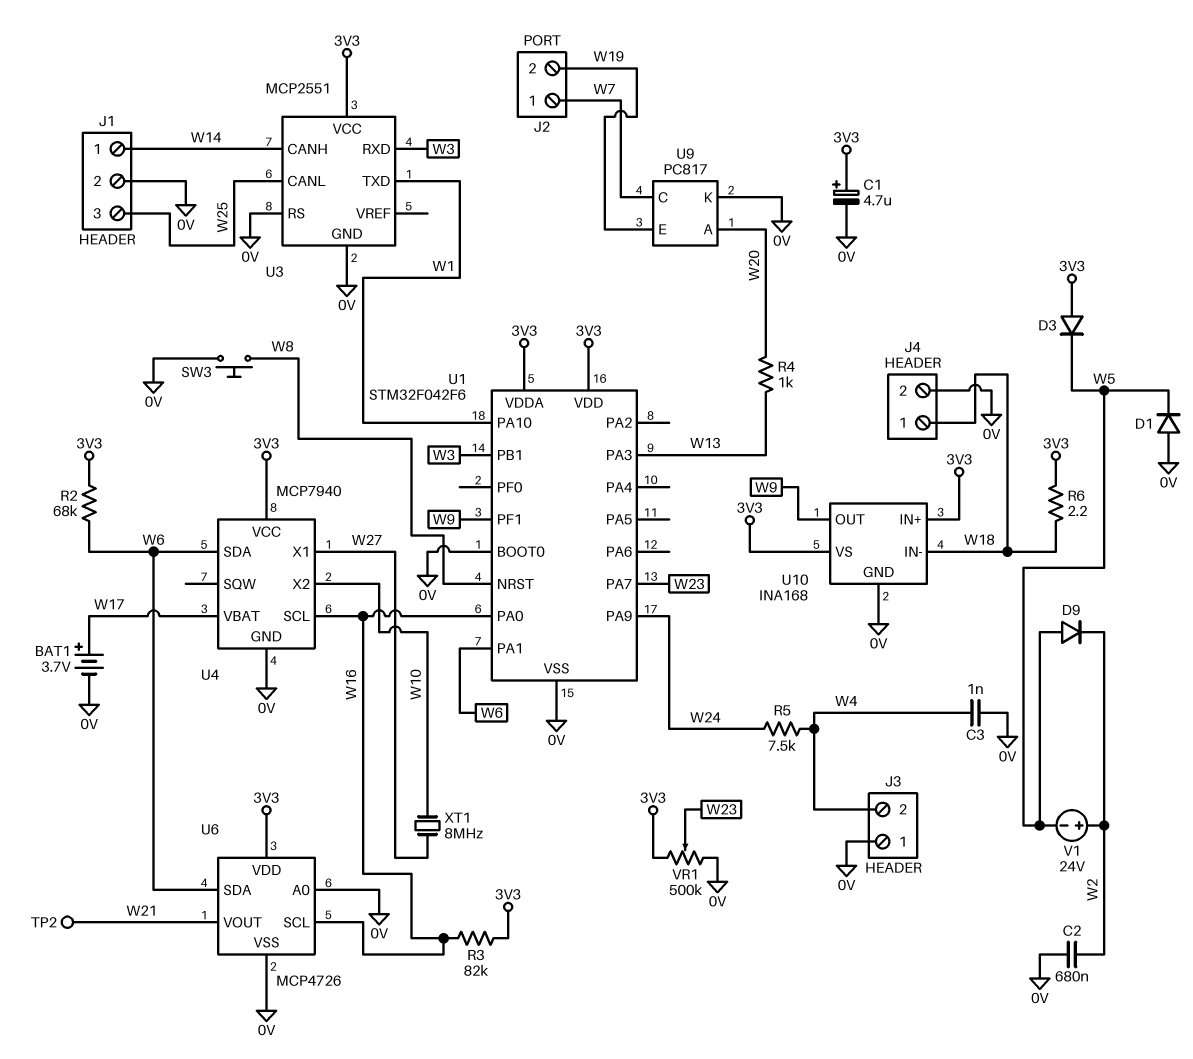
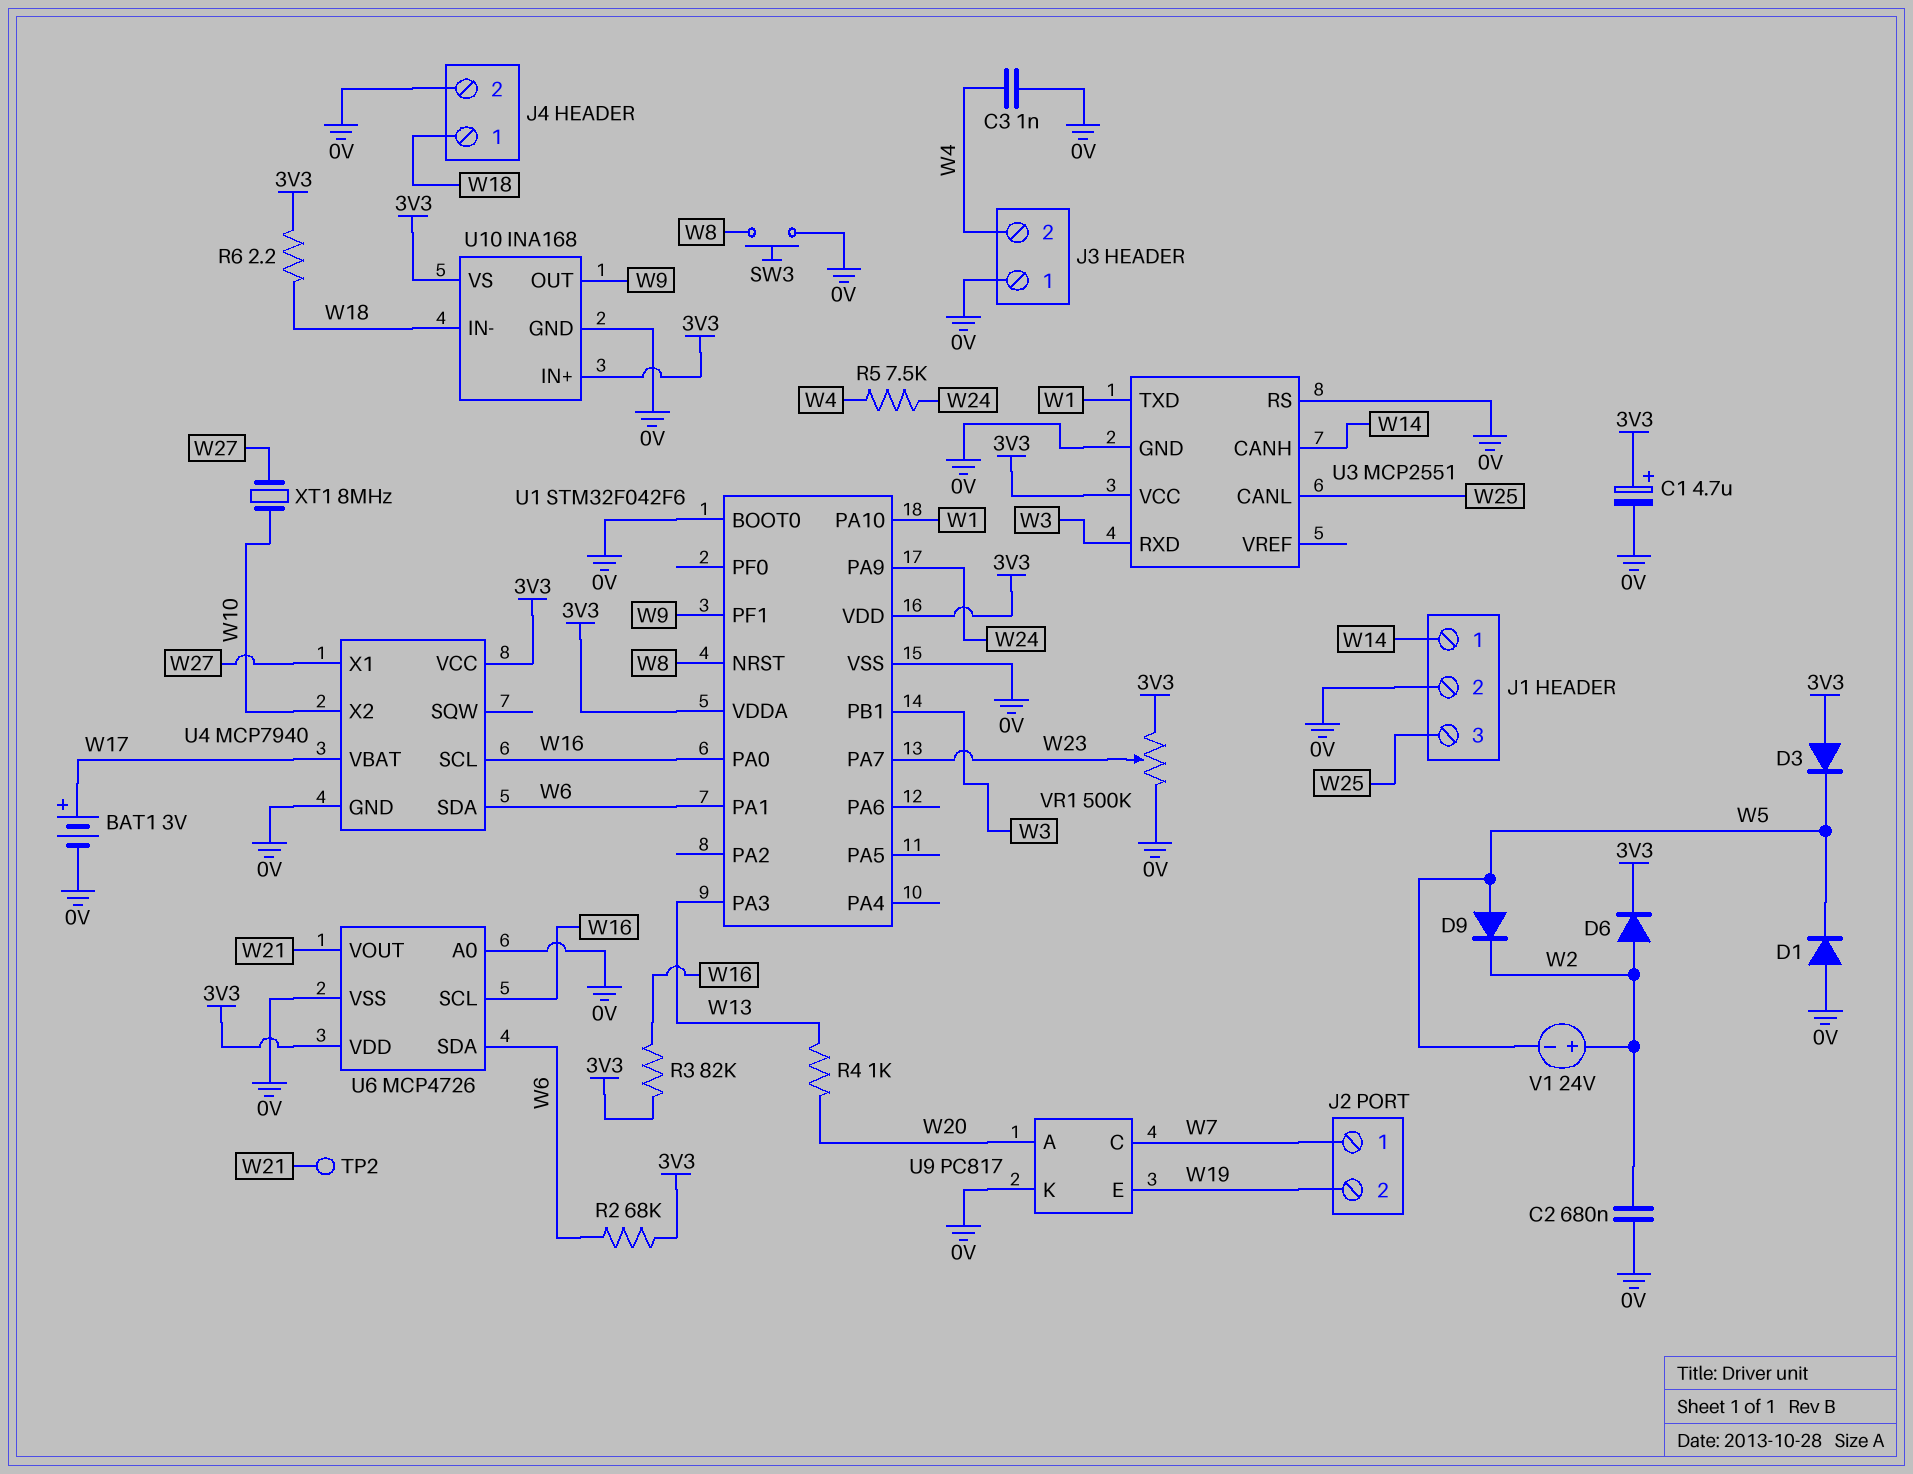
BAT1: 3.7V (plus W17, minus 0V) -> 3V (plus W17, minus 0V)
D6: none -> diode (A W2, K 3V3)

